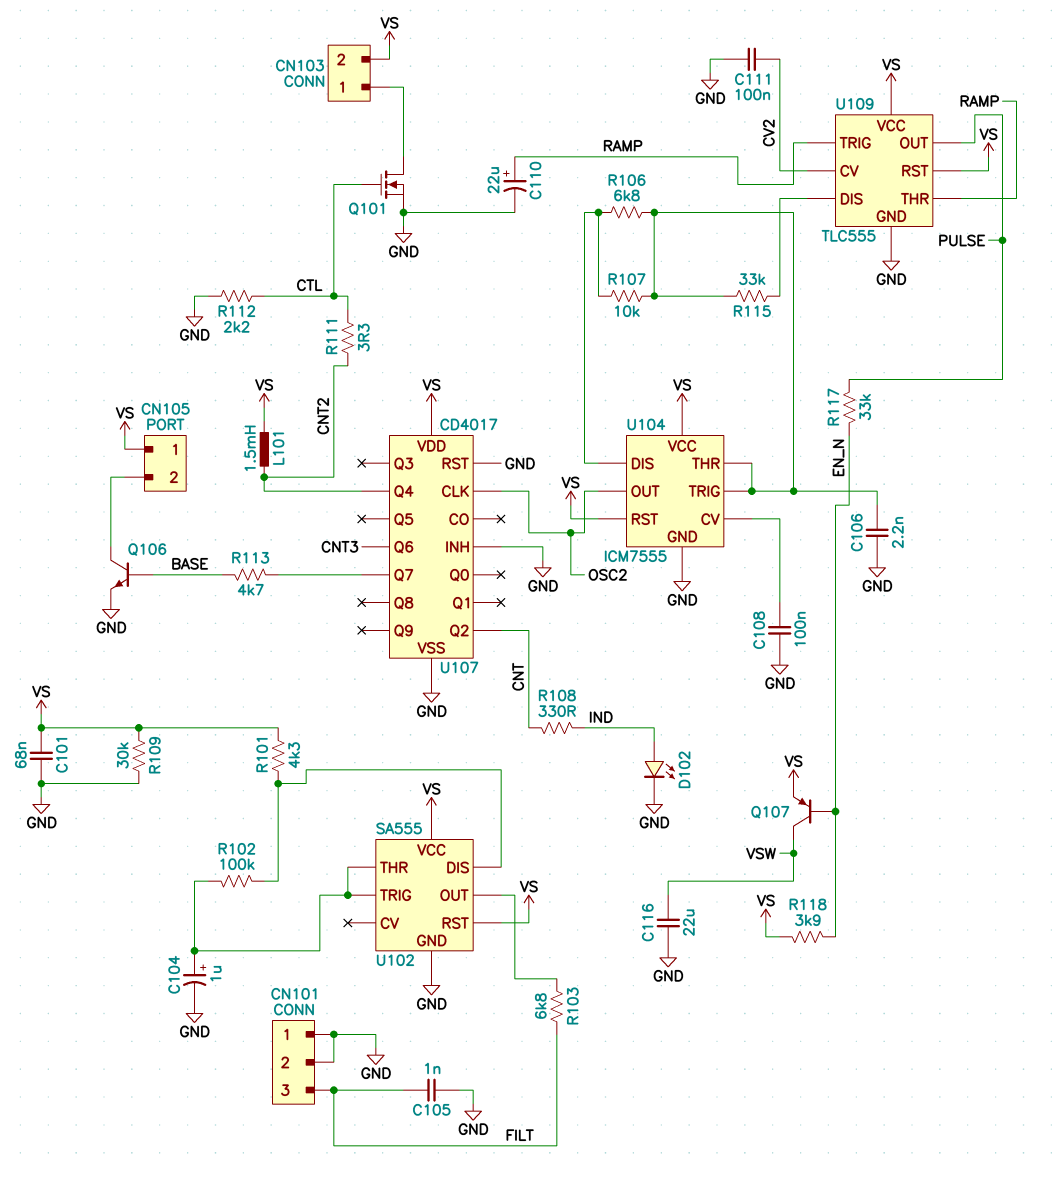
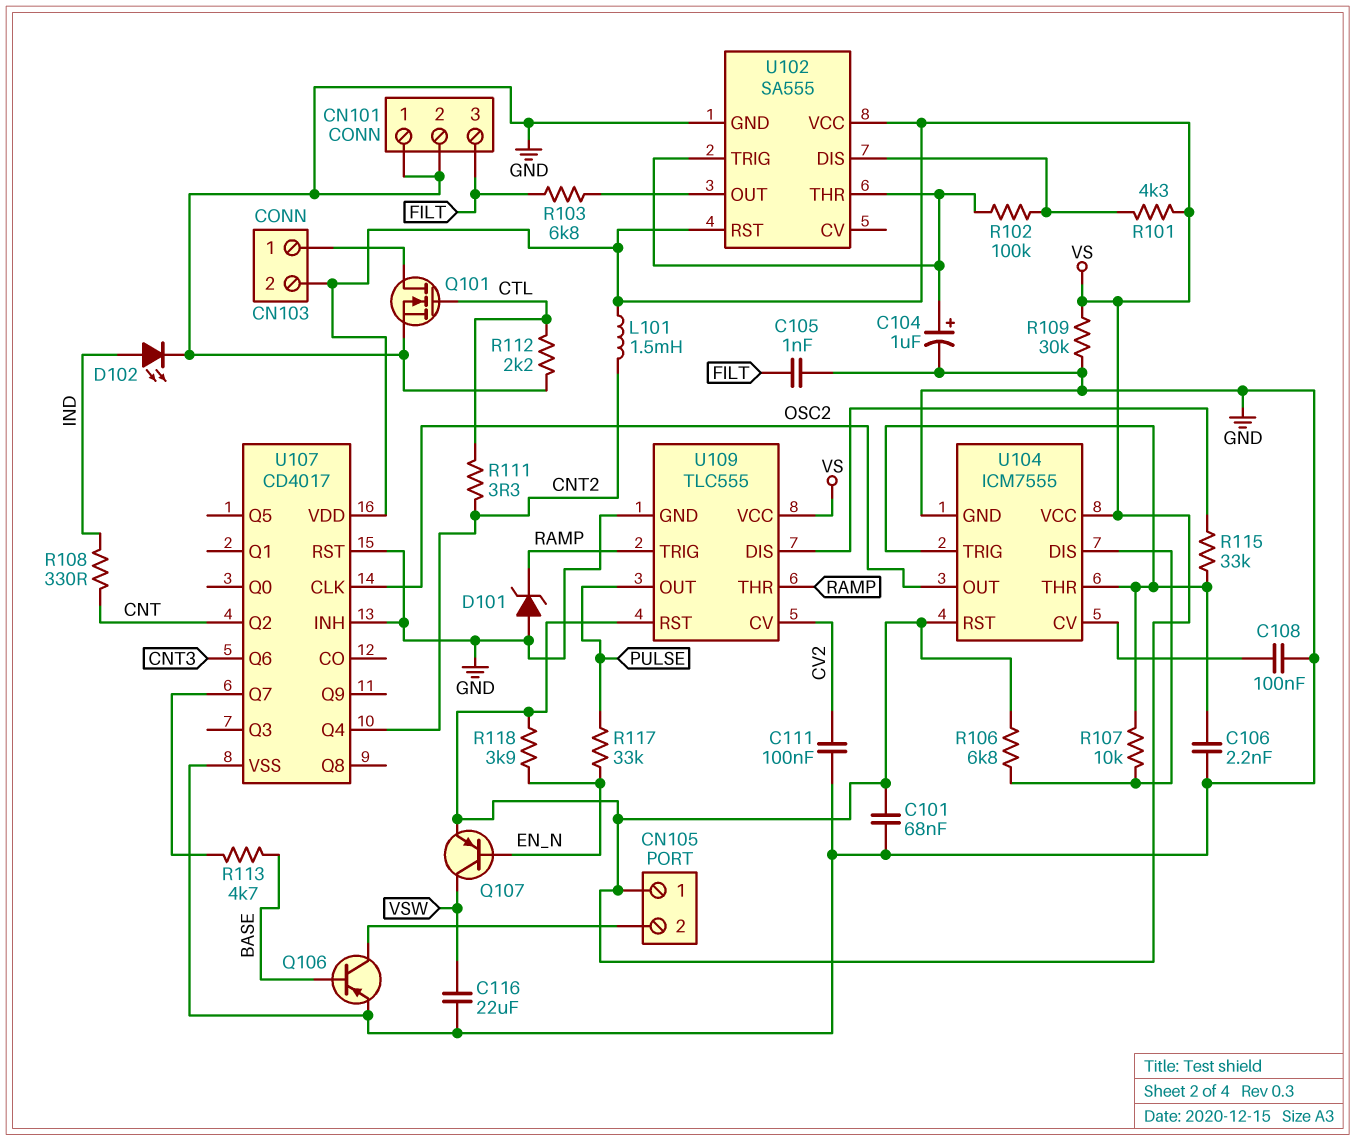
C110: 22uF (plus RAMP, minus GND) -> none
D101: none -> zener (A GND, K RAMP)
Q106: NPN (B BASE, C CN105/2, E GND) -> PNP (B BASE, C CN105/2, E GND)
R106: 6.8k (U104/DIS, U104/THR) -> 6.8k (U104/DIS, VS)

